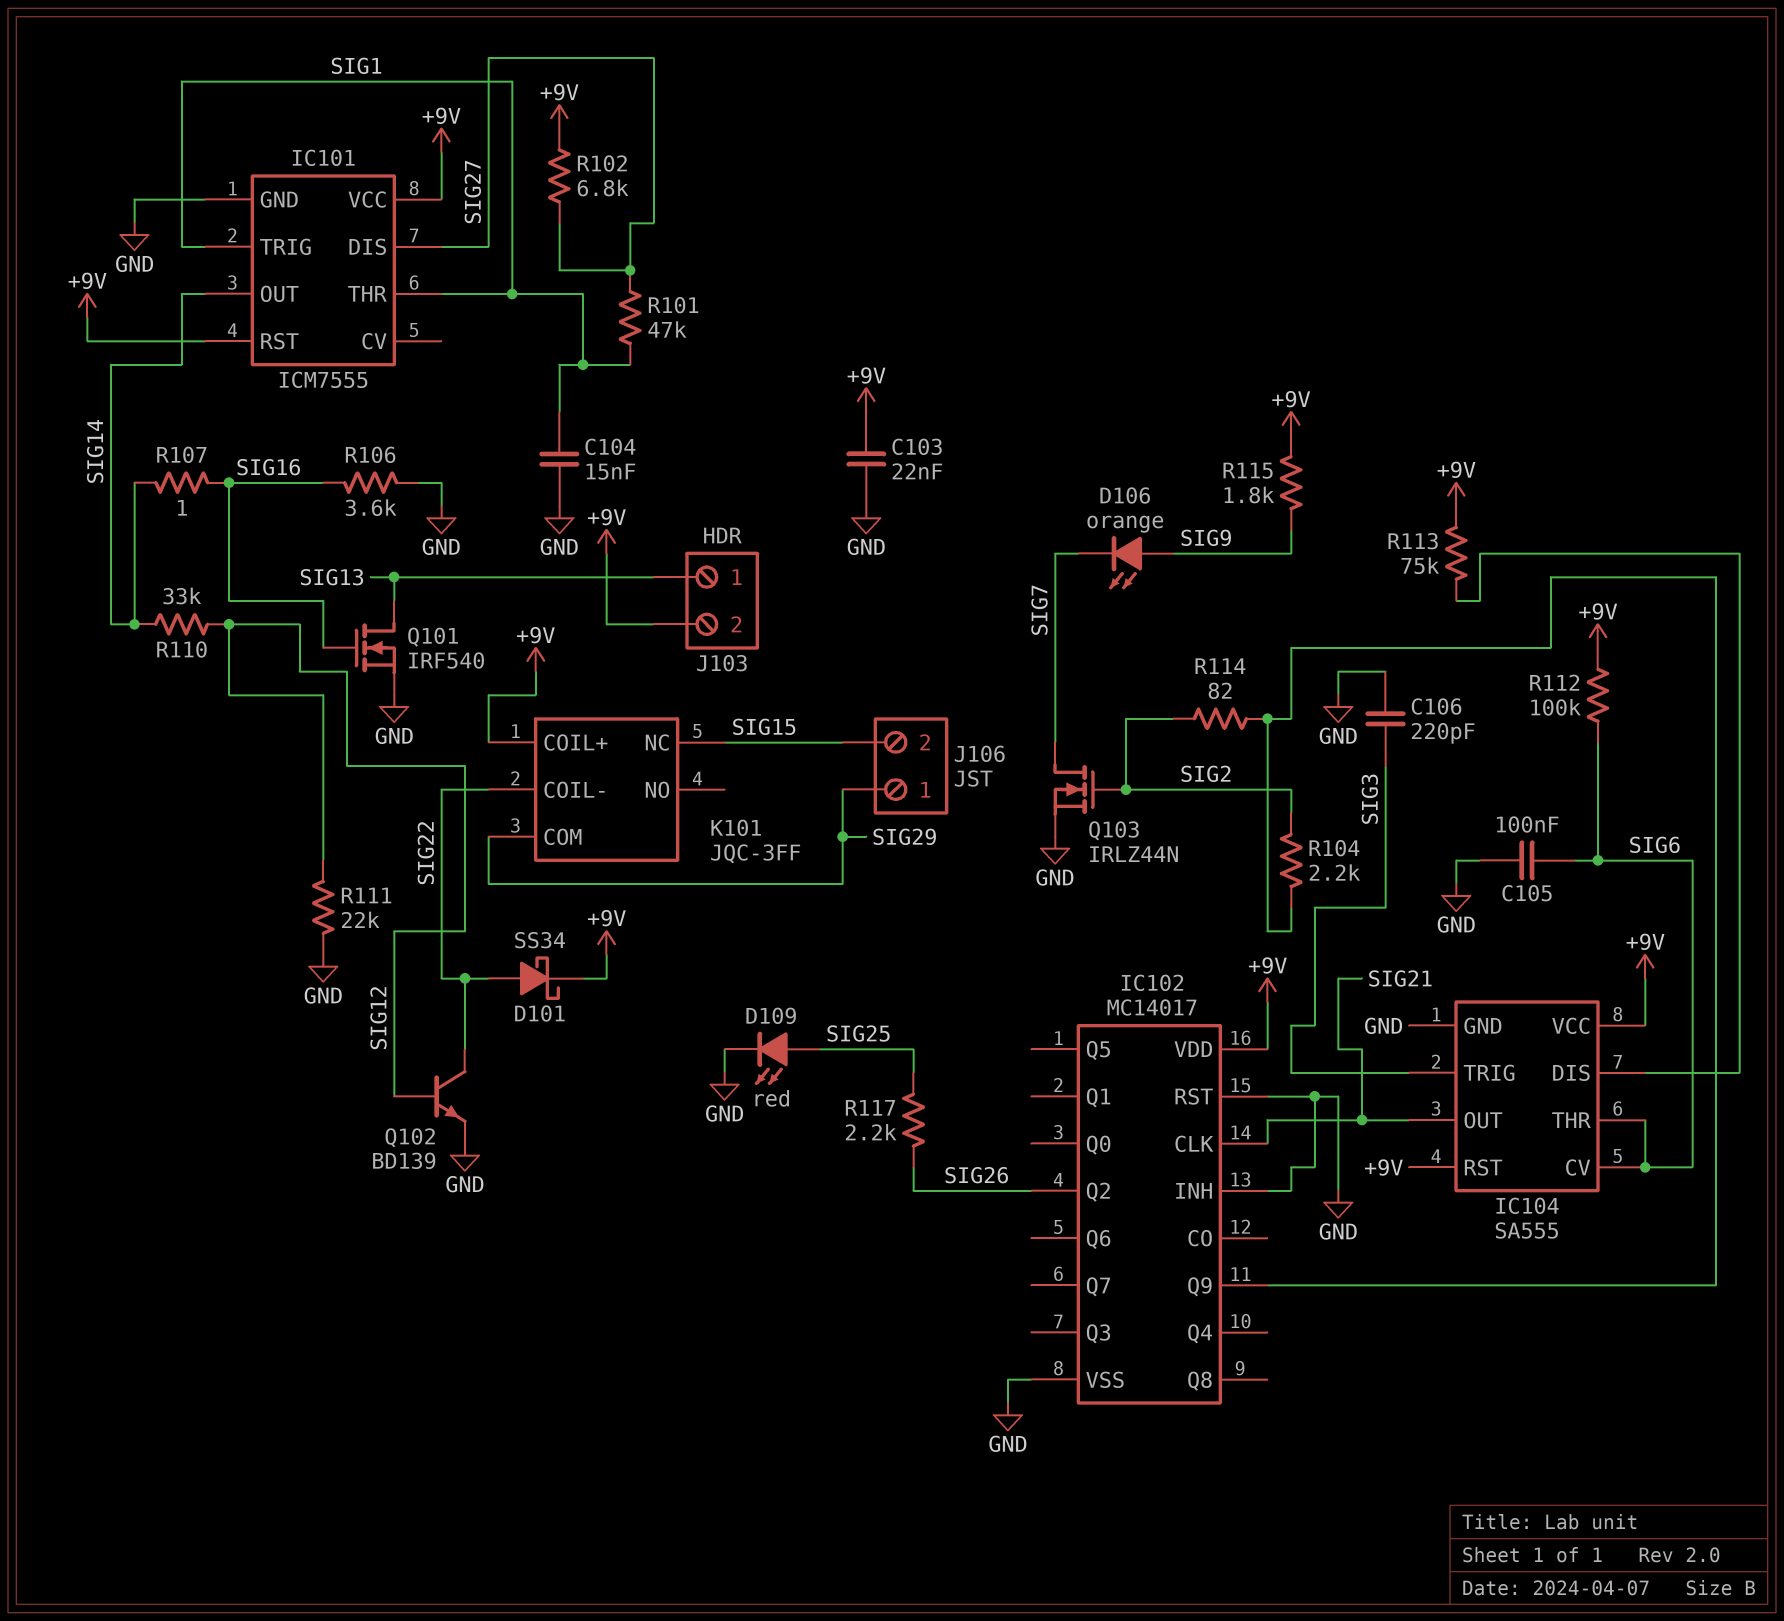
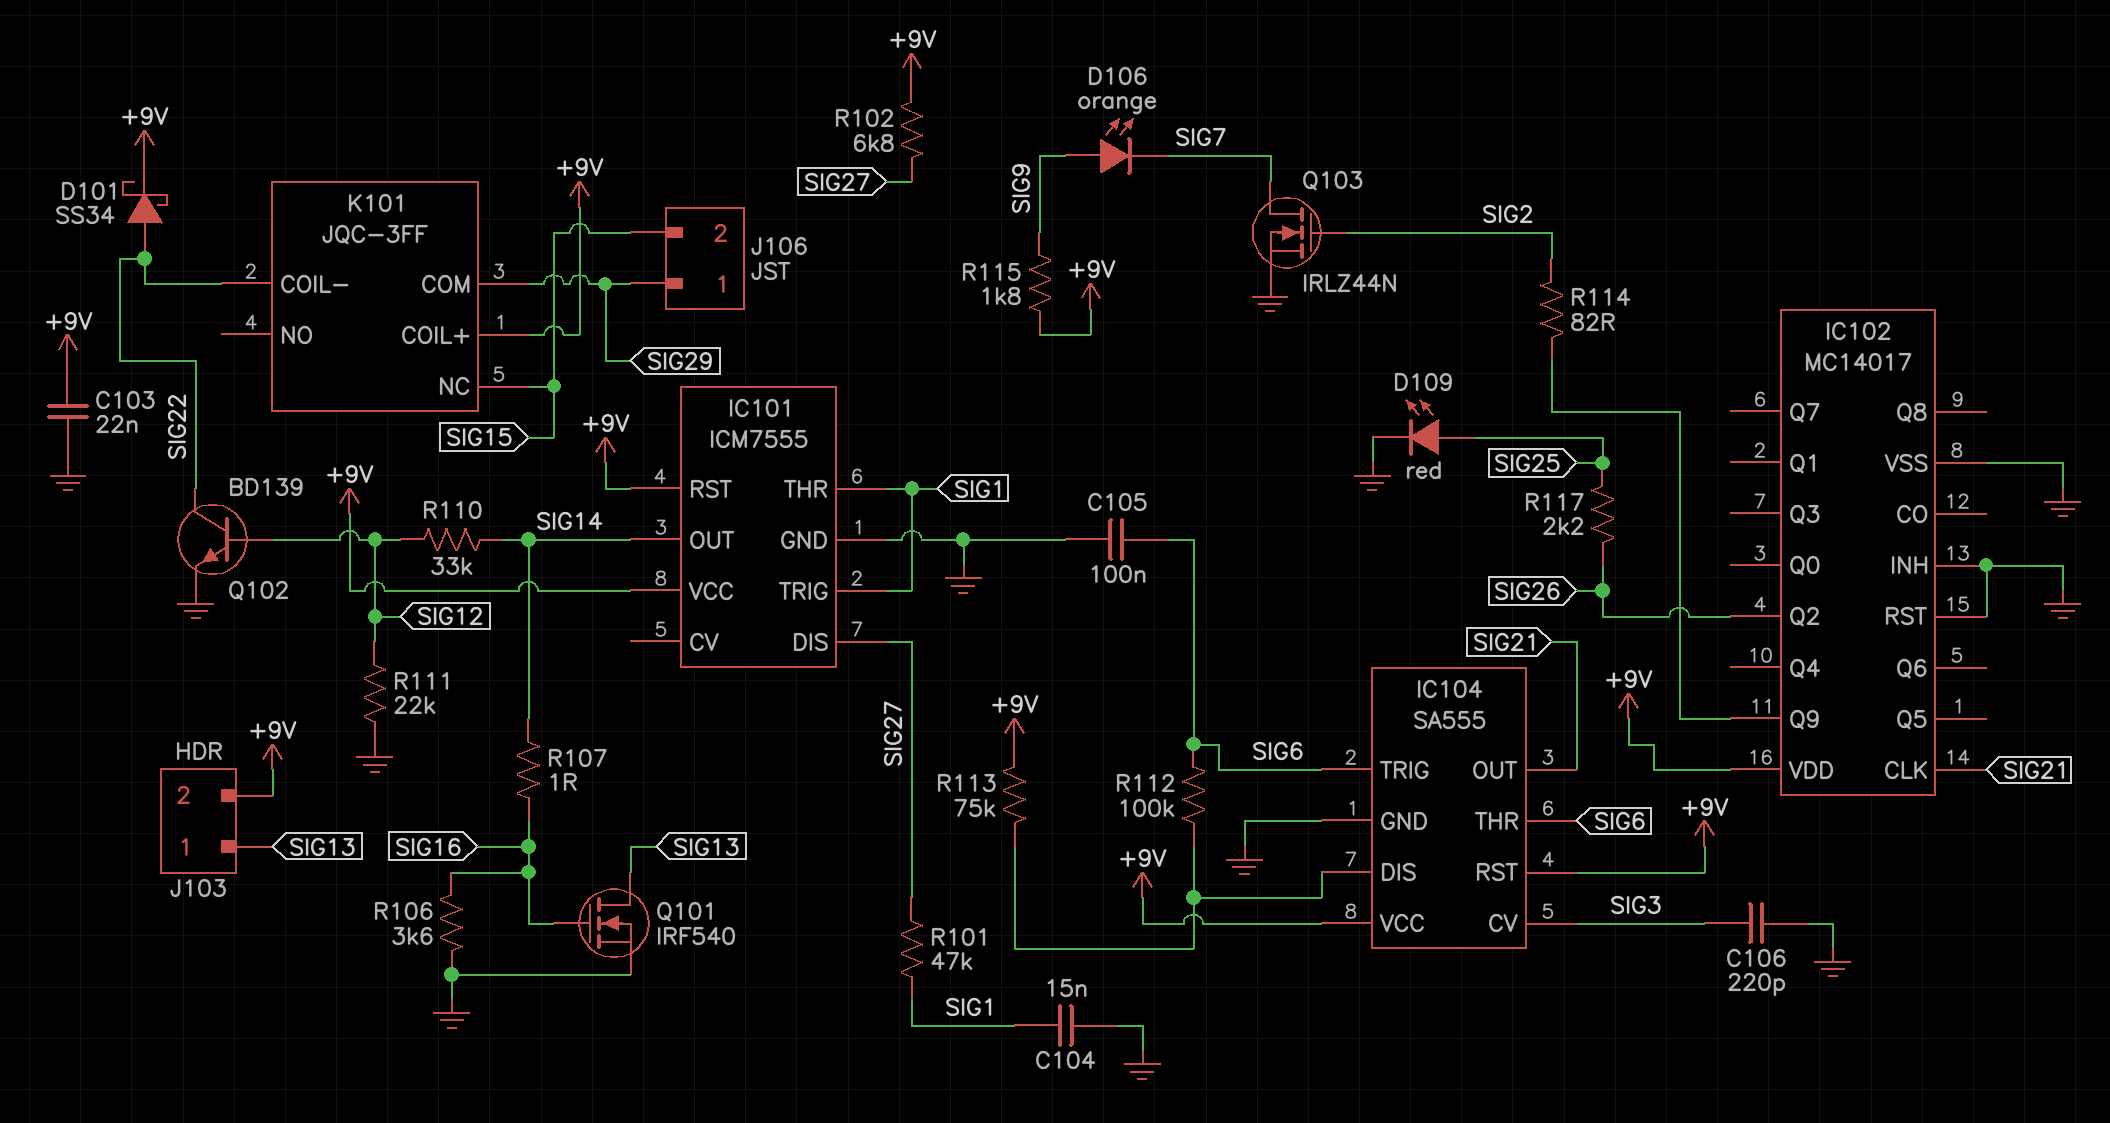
IC104 pin CV: SIG6 -> SIG3
IC104 pin TRIG: SIG3 -> SIG6
R104: 2.2k (IC102/Q9, SIG2) -> none
R112: 100k (+9V, SIG6) -> 100k (IC104/DIS, SIG6)

